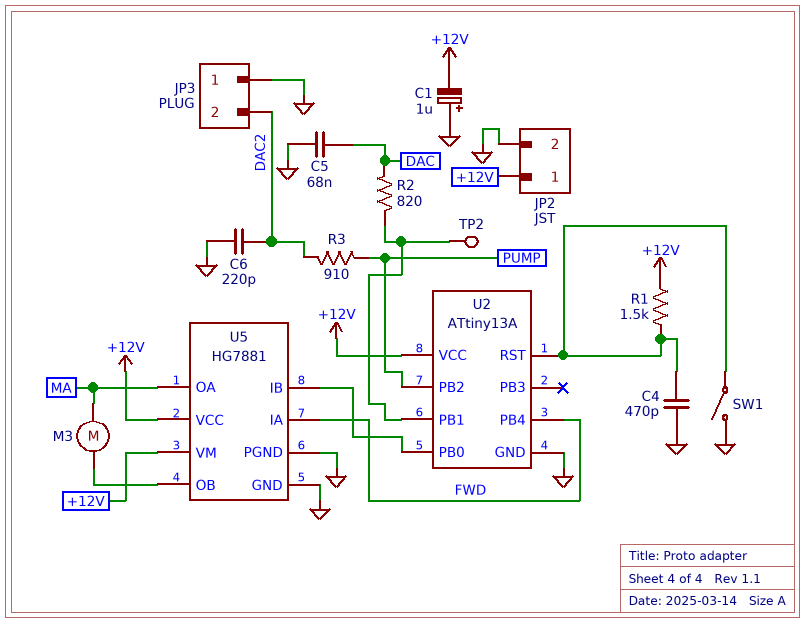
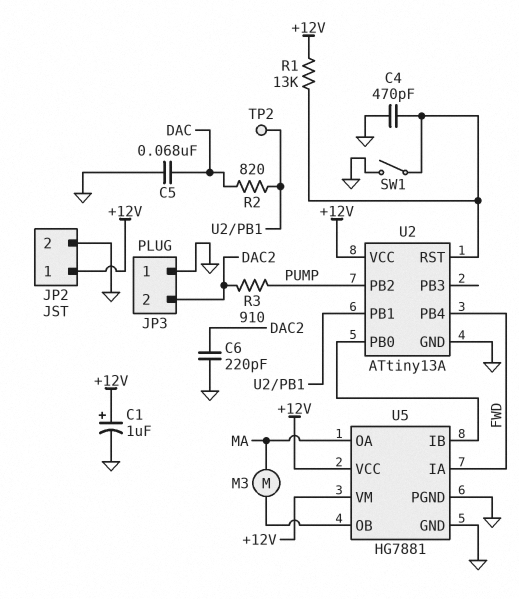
C1: 1uF (plus GND, minus +12V) -> 1uF (plus +12V, minus GND)
R1: 1.5k (+12V, U2/RST) -> 13k (+12V, U2/RST)

